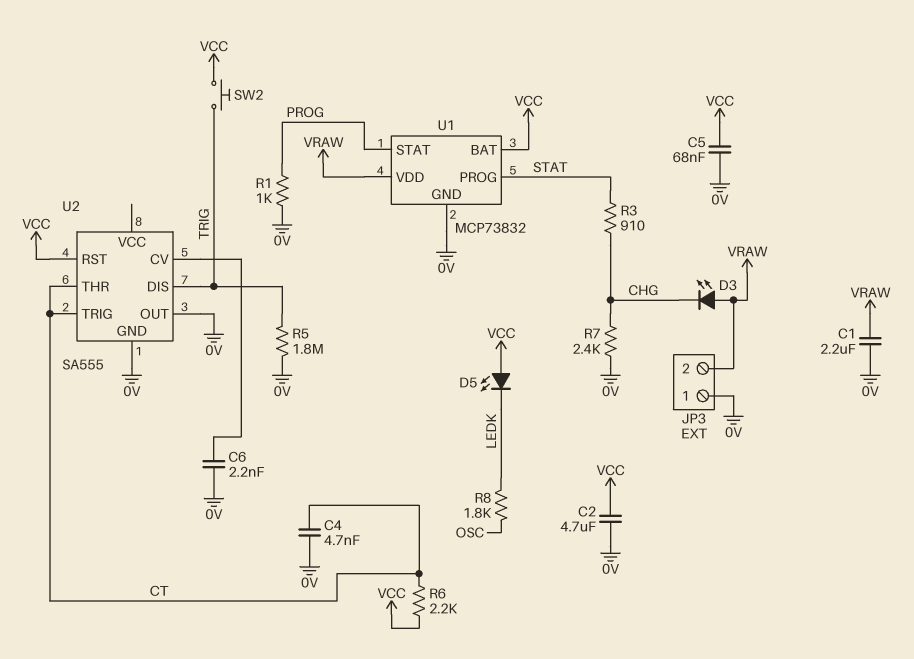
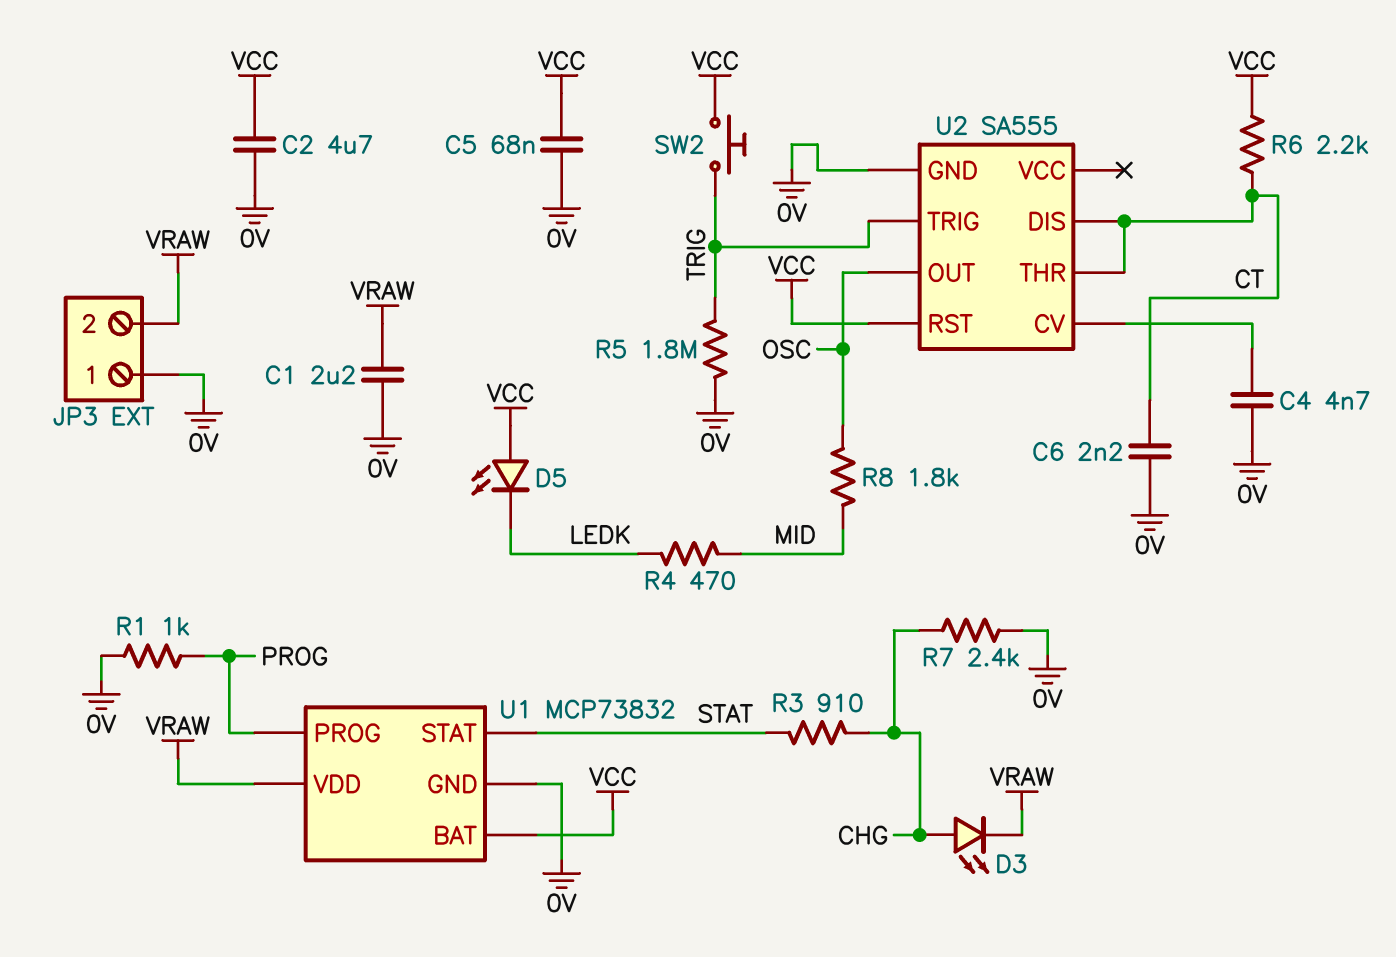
C4: 4.7nF (0V, CT) -> 4.7nF (0V, U2/CV)
C6: 2.2nF (0V, U2/CV) -> 2.2nF (0V, CT)
D3: LED (A VRAW, K CHG) -> LED (A CHG, K VRAW)
R4: none -> 470 (LEDK, MID)
R8: 1.8k (LEDK, OSC) -> 1.8k (MID, OSC)
U1 pin PROG: STAT -> PROG
U1 pin STAT: PROG -> STAT
U2 pin DIS: TRIG -> CT
U2 pin OUT: 0V -> OSC
U2 pin TRIG: CT -> TRIG

